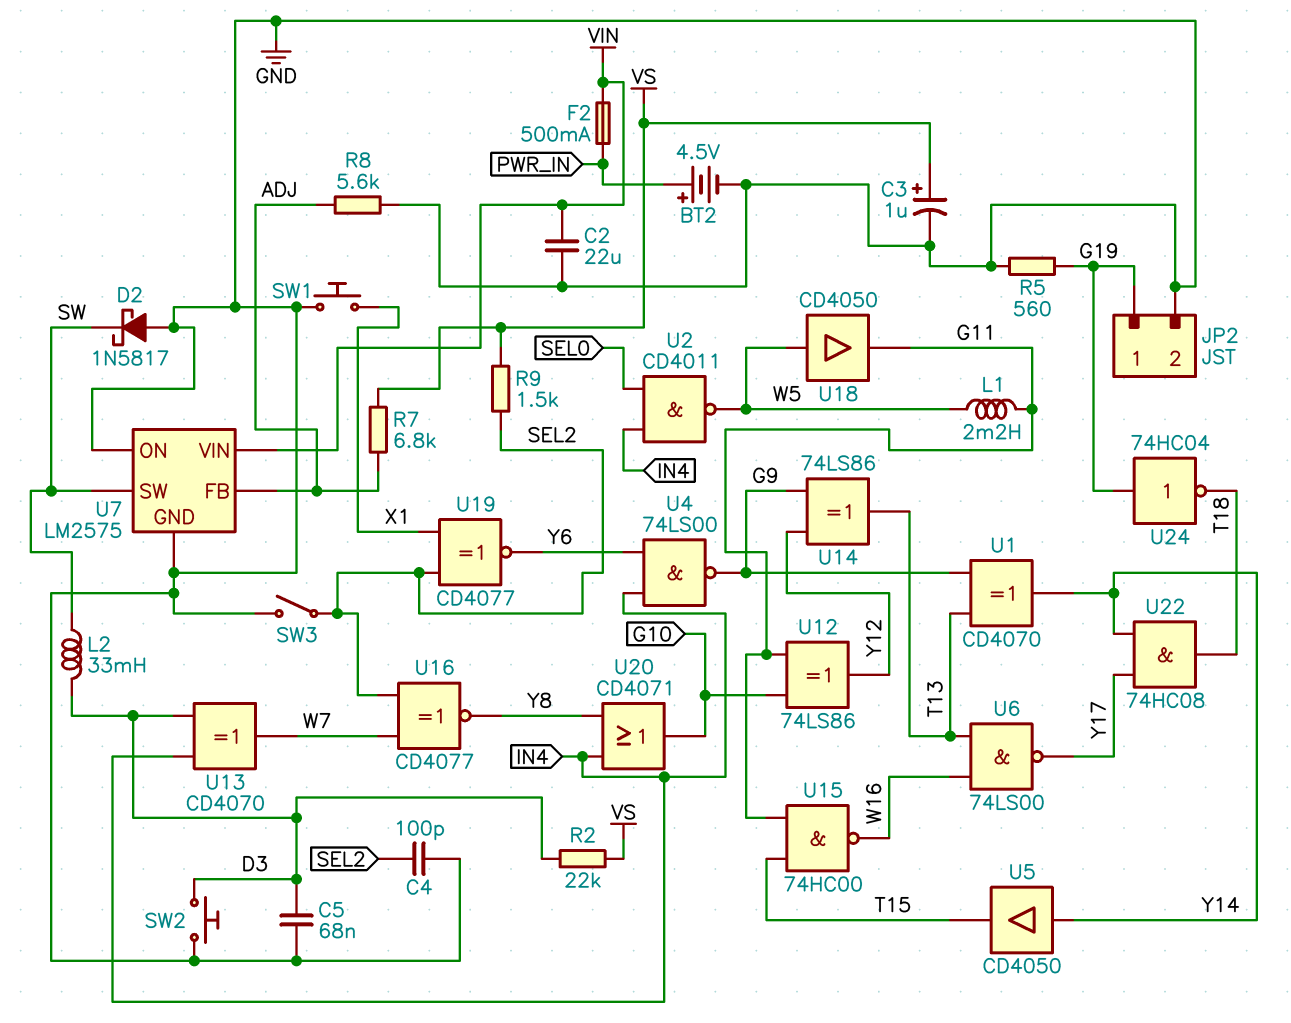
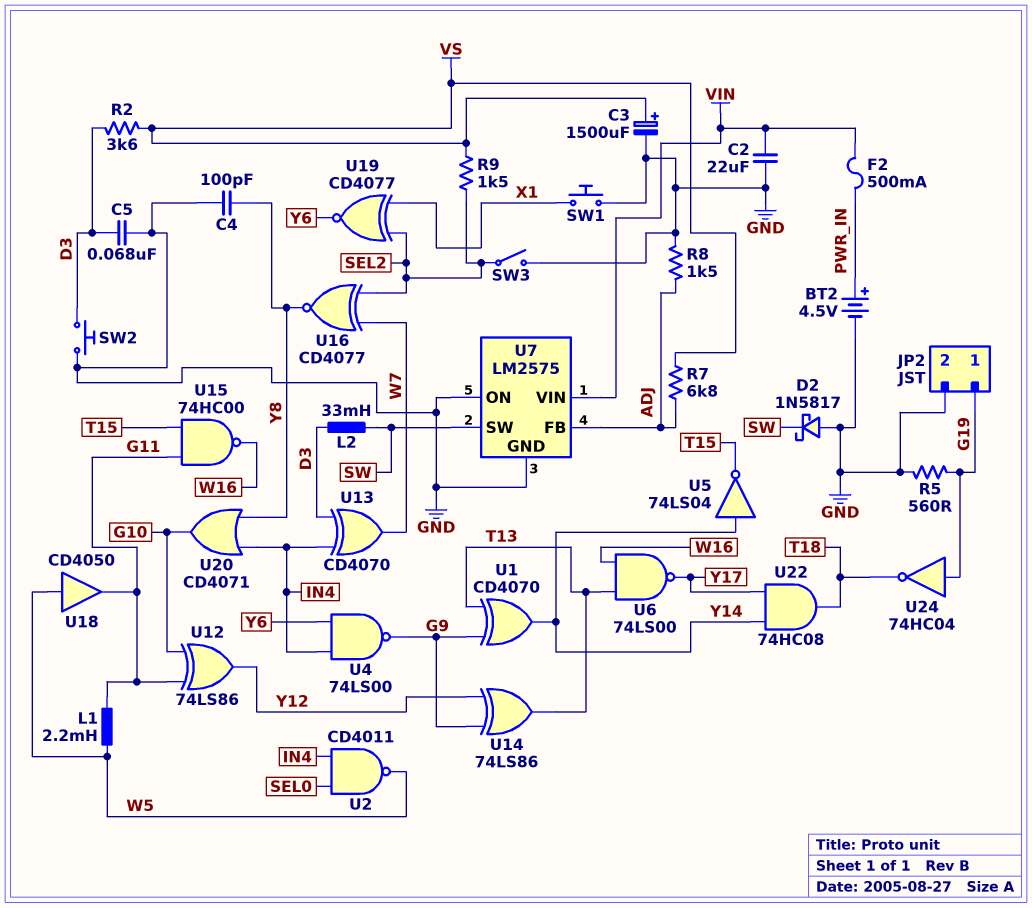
C3: 1uF (plus VS, minus GND) -> 1500uF (plus VS, minus GND)
C4: 100pF (GND, SEL2) -> 100pF (GND, Y8)
R2: 22k (D3, VS) -> 3.6k (D3, VS)
R8: 5.6k (ADJ, GND) -> 1.5k (ADJ, GND)
U5: buffer CD4050 (in Y14, out T15) -> NOT 74LS04 (in Y14, out T15)

